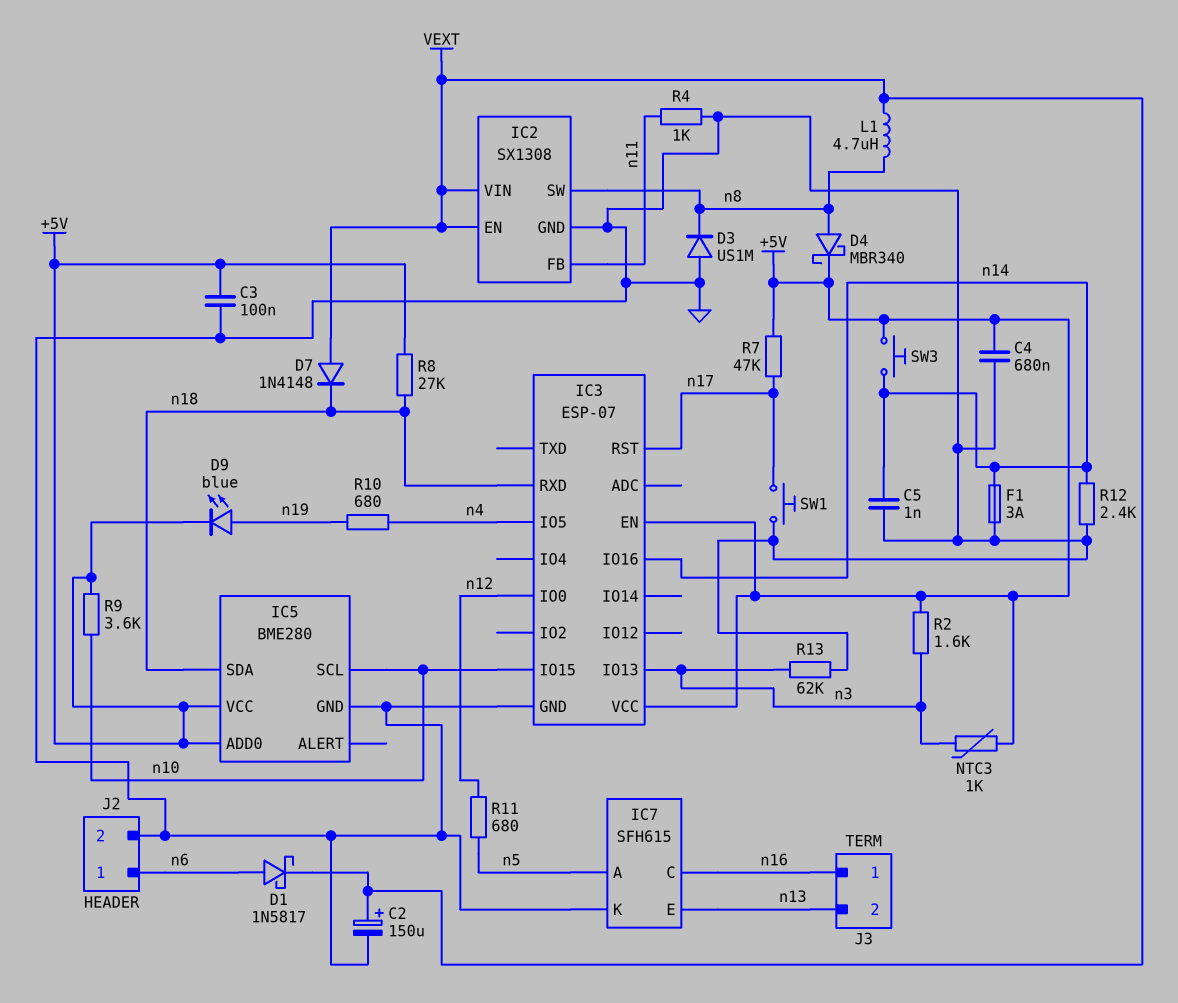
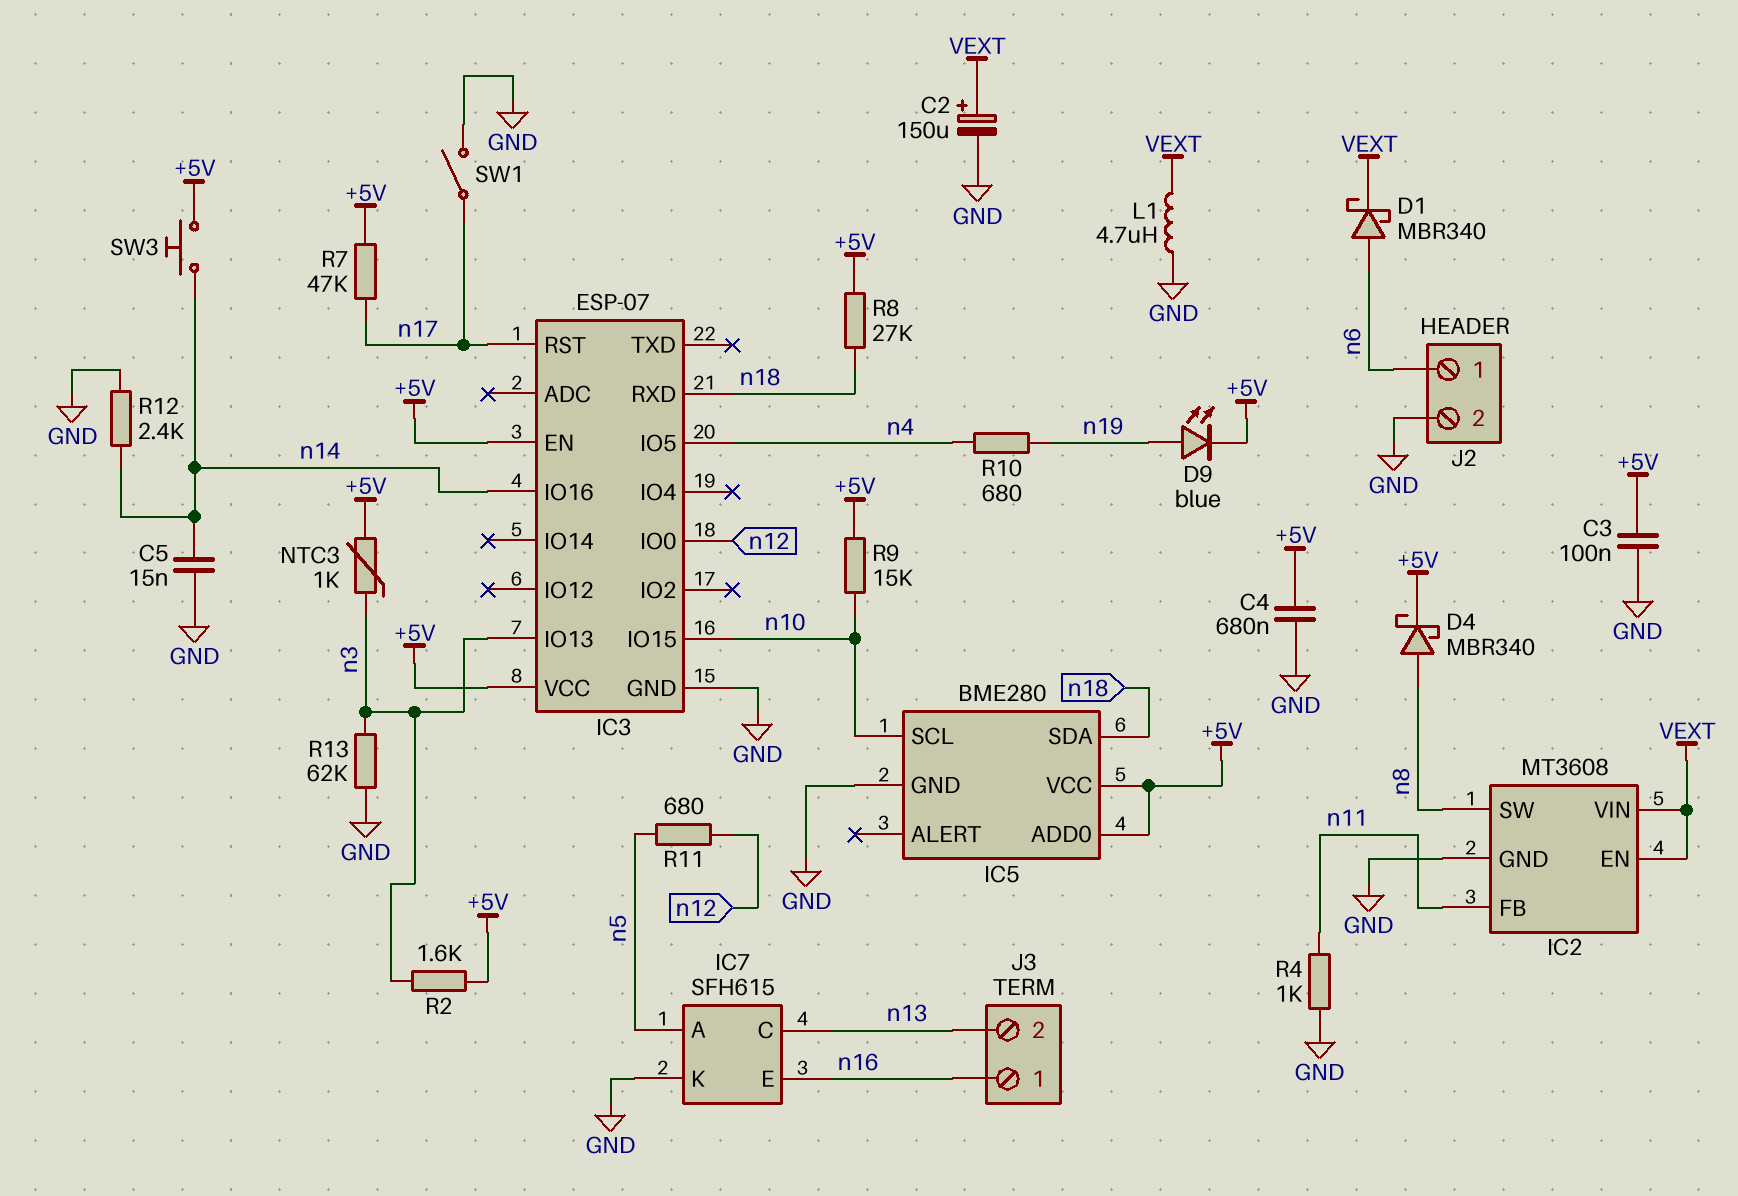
C5: 1nF (GND, n14) -> 15nF (GND, n14)
D1: schottky 1N5817 (A n6, K VEXT) -> schottky MBR340 (A n6, K VEXT)
D3: diode US1M (A GND, K n8) -> none
D7: diode 1N4148 (A VEXT, K n18) -> none
F1: 3A (GND, n14) -> none
IC2: SX1308 -> MT3608
IC7 pin C: n16 -> n13
IC7 pin E: n13 -> n16
L1: 4.7uH (VEXT, n8) -> 4.7uH (GND, VEXT)
R9: 3.6k (+5V, n10) -> 15k (+5V, n10)
SW1: button (GND, n17) -> switch (GND, n17)

